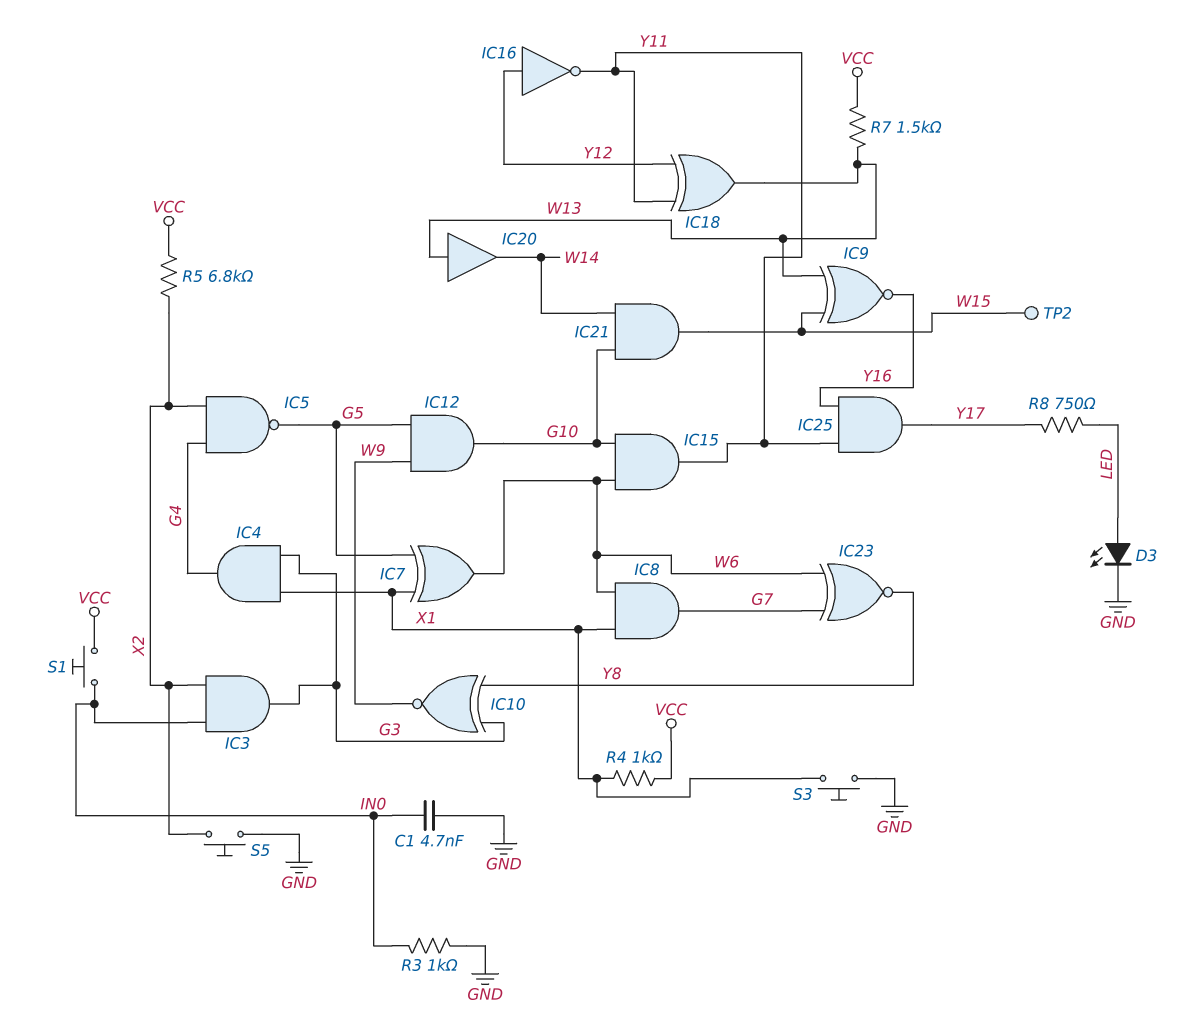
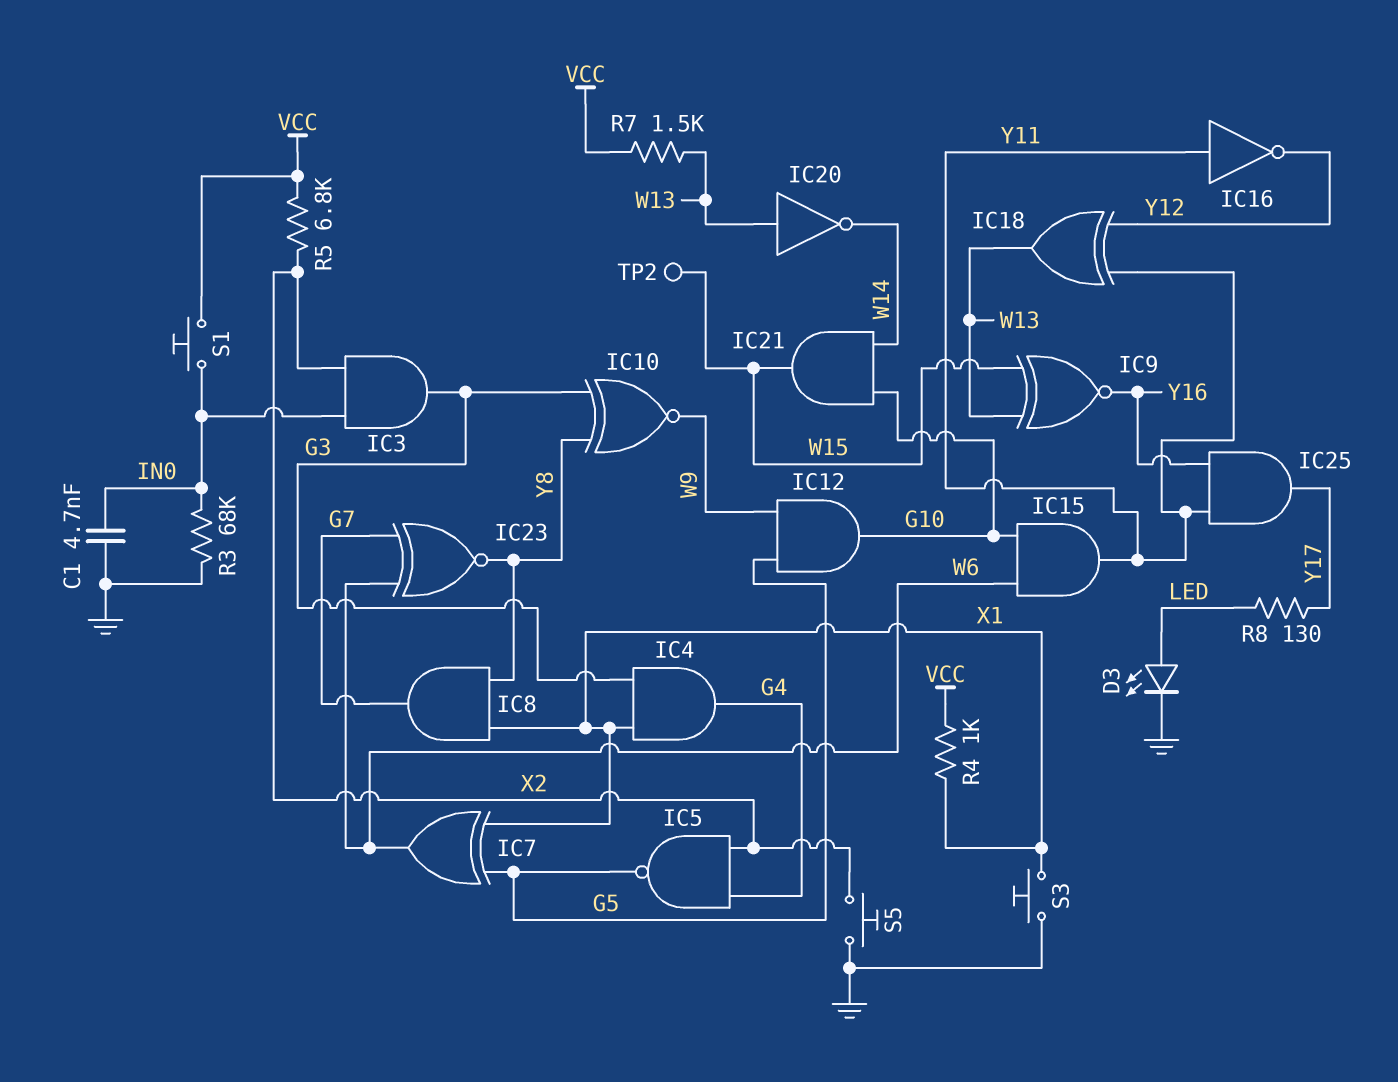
IC8: AND (in W6, in X1, out G7) -> AND (in X1, in Y8, out G7)
IC16: NOT (in Y12, out Y11) -> NOT (in Y11, out Y12)
IC20: buffer (in W13, out W14) -> NOT (in W13, out W14)
R3: 1k (GND, IN0) -> 68k (GND, IN0)
R8: 750 (LED, Y17) -> 130 (LED, Y17)

